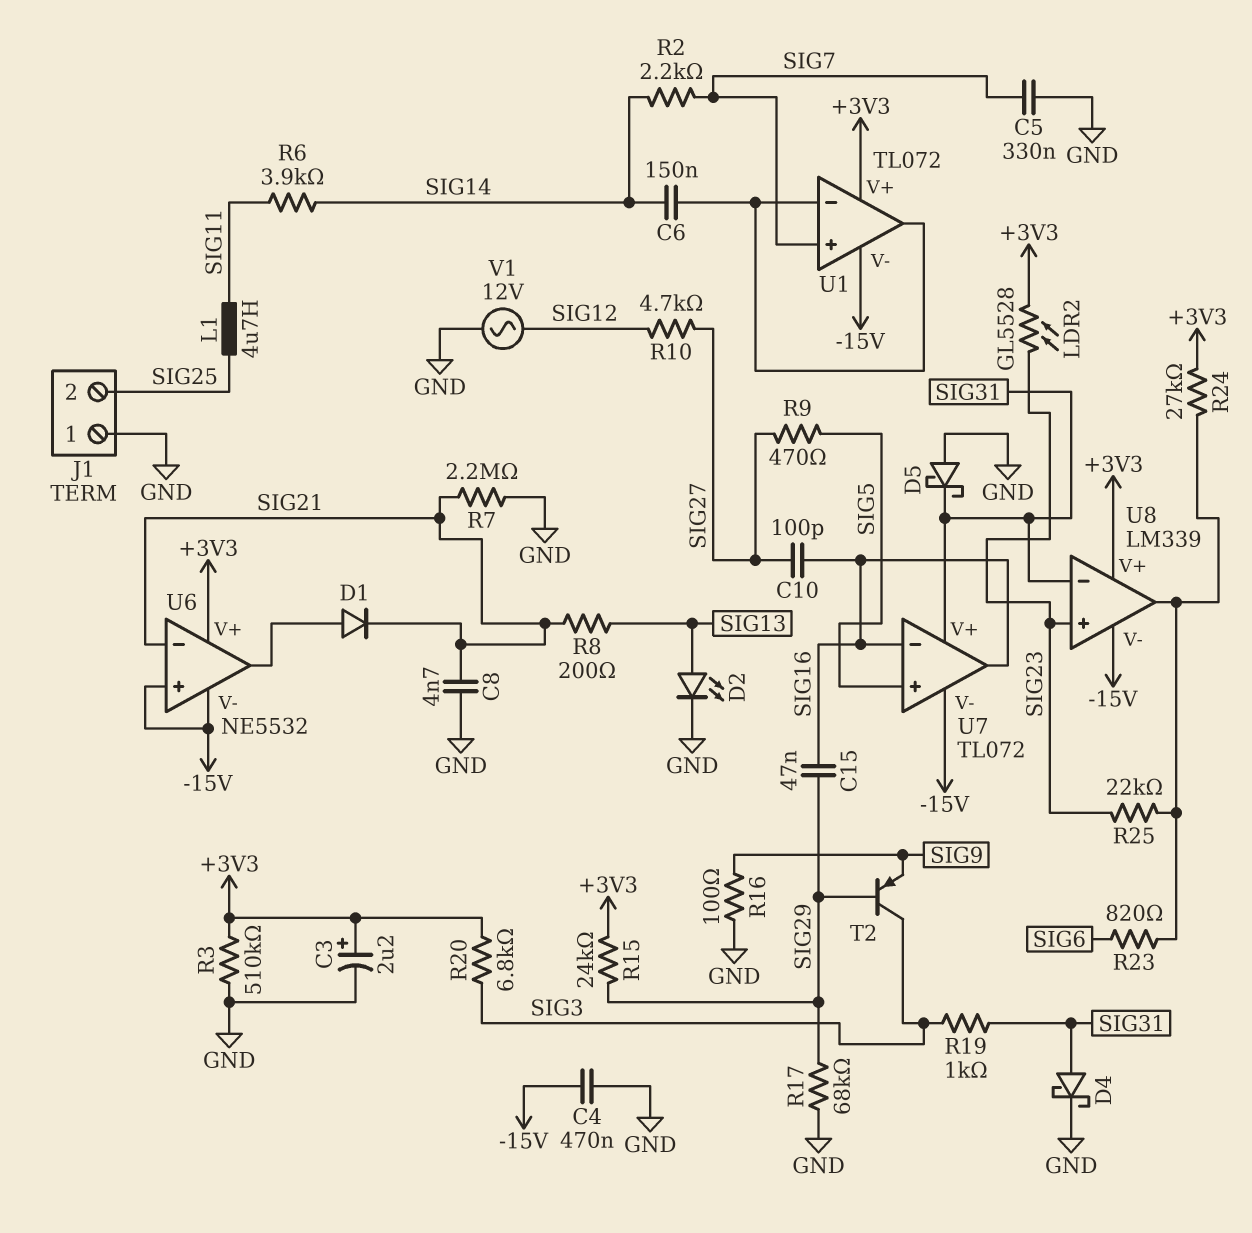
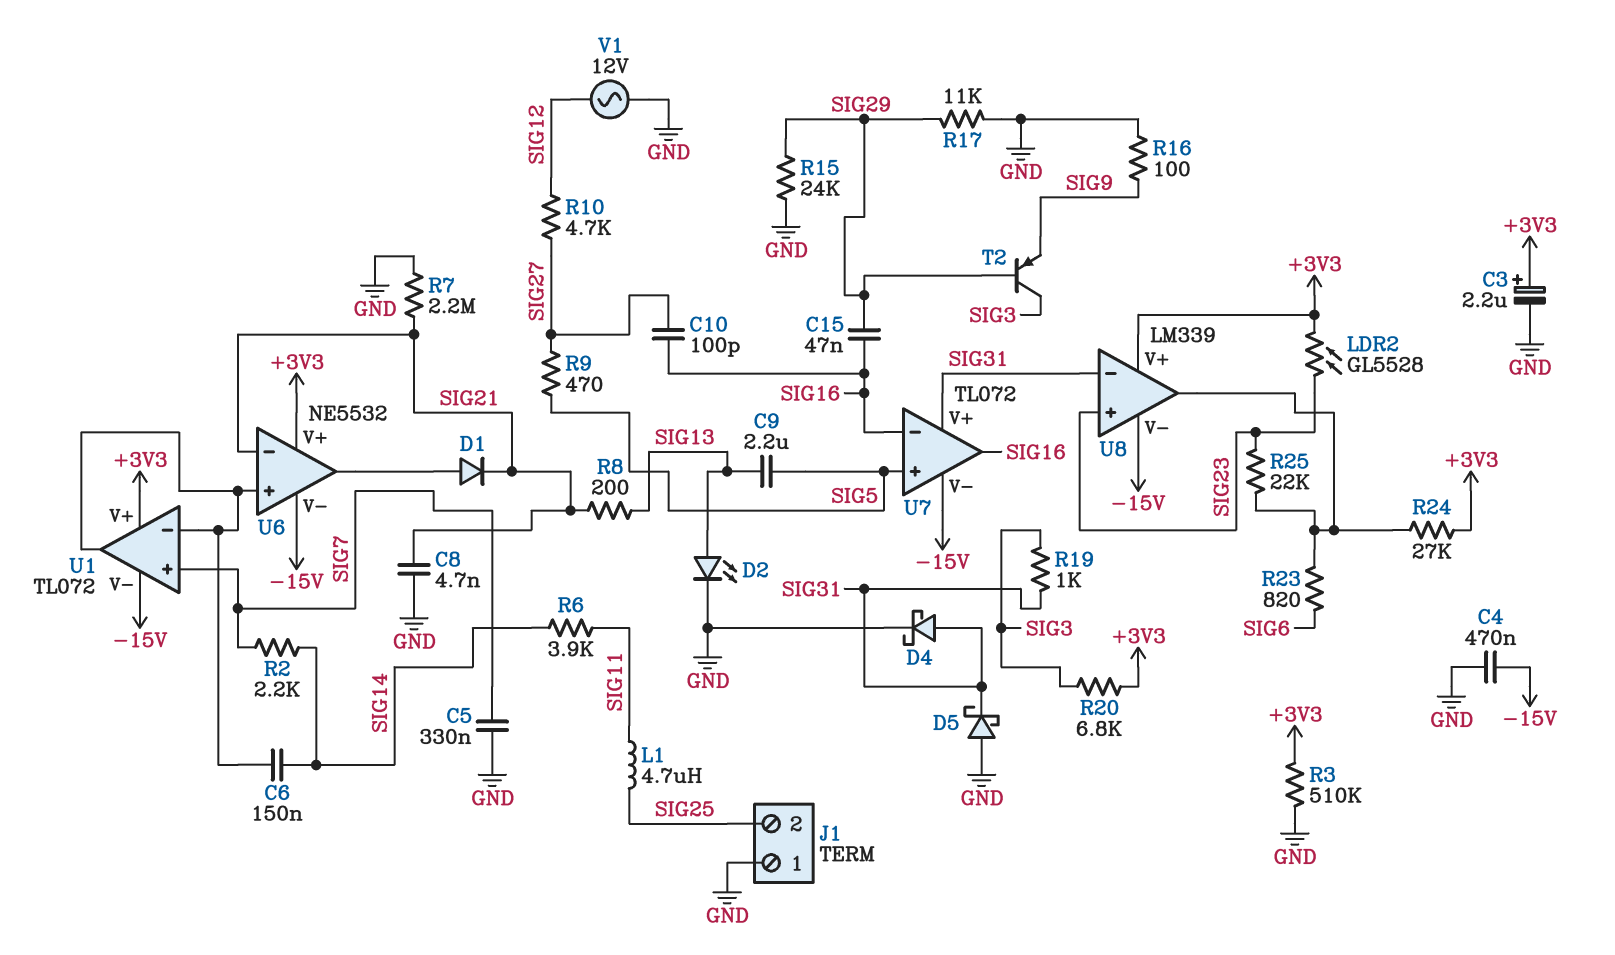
C9: none -> 2.2uF (SIG5, SIG13)
R15: 24k (+3V3, SIG29) -> 24k (GND, SIG29)
R17: 68k (GND, SIG29) -> 11k (GND, SIG29)
U6 pin in+: -15V -> U1/in-

